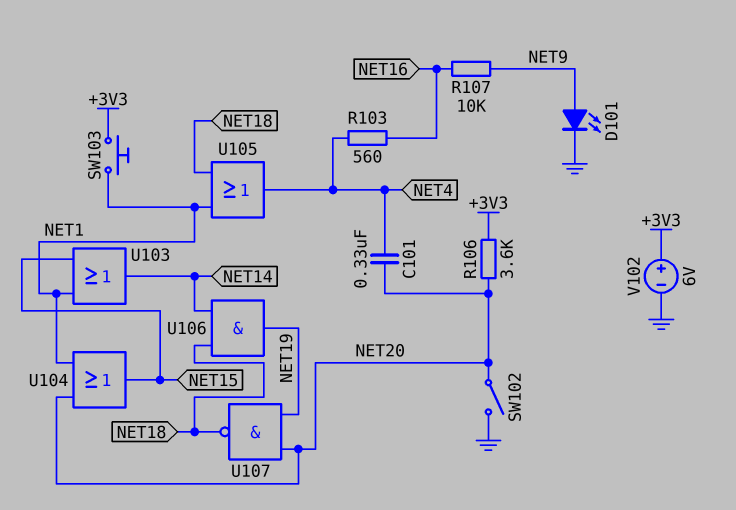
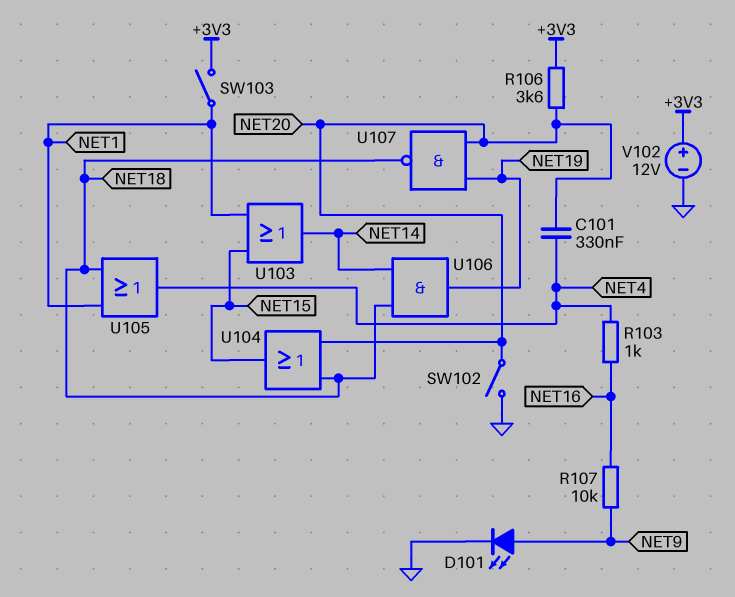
R103: 560 (NET4, NET16) -> 1k (NET4, NET16)
SW103: button (+3V3, NET1) -> switch (+3V3, NET1)
U104: OR (in NET1, in NET20, out NET15) -> OR (in NET18, in NET20, out NET15)
V102: 6V (plus +3V3, minus GND) -> 12V (plus +3V3, minus GND)

